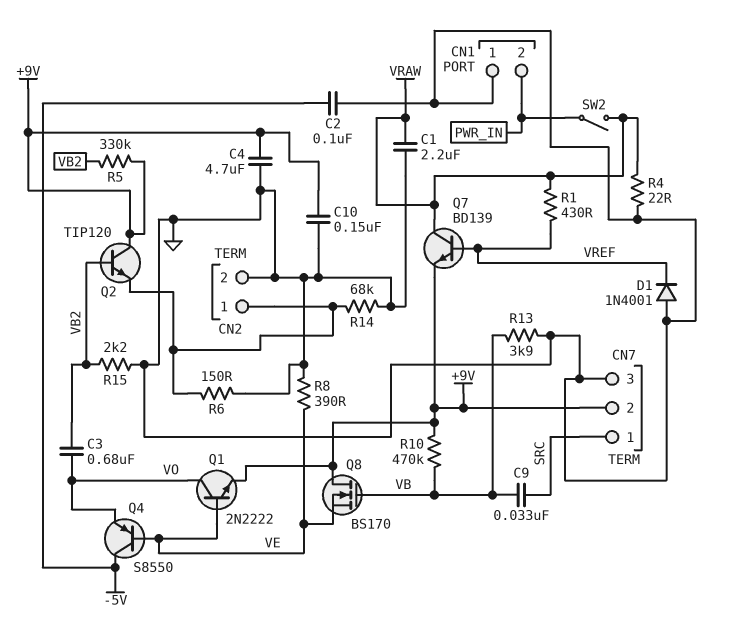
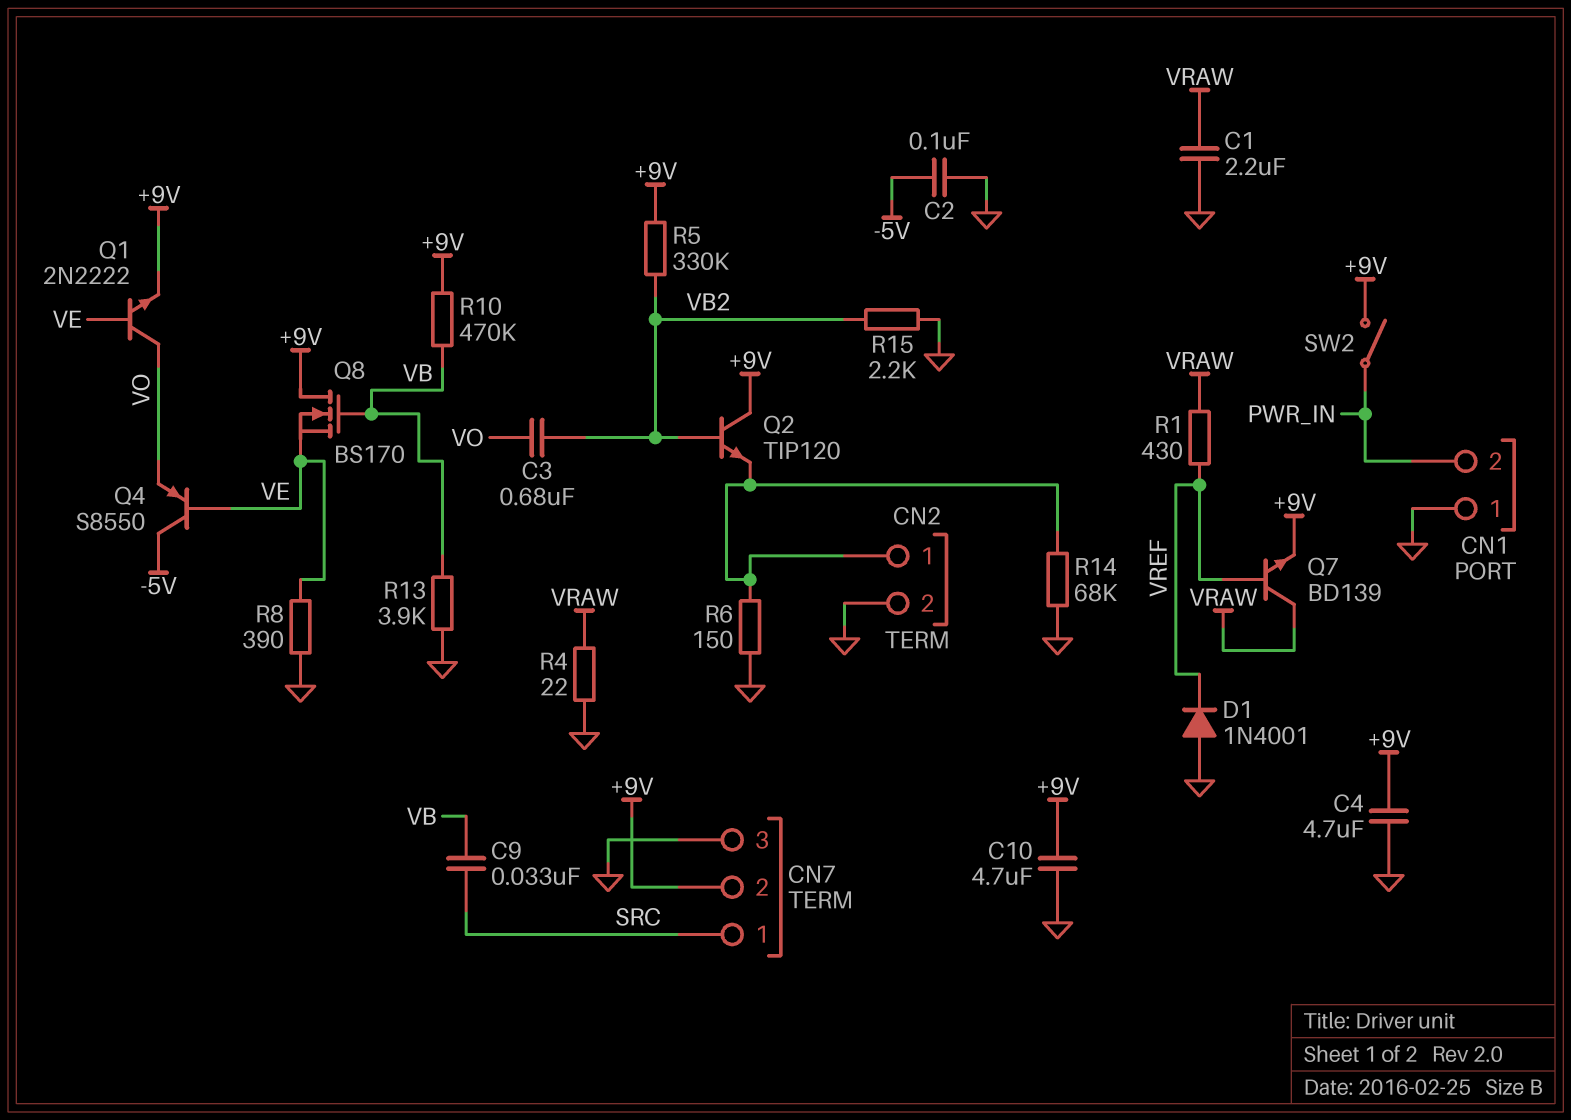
C10: 150nF (+9V, GND) -> 4.7uF (+9V, GND)
SW2: switch (PWR_IN, VRAW) -> switch (+9V, PWR_IN)

